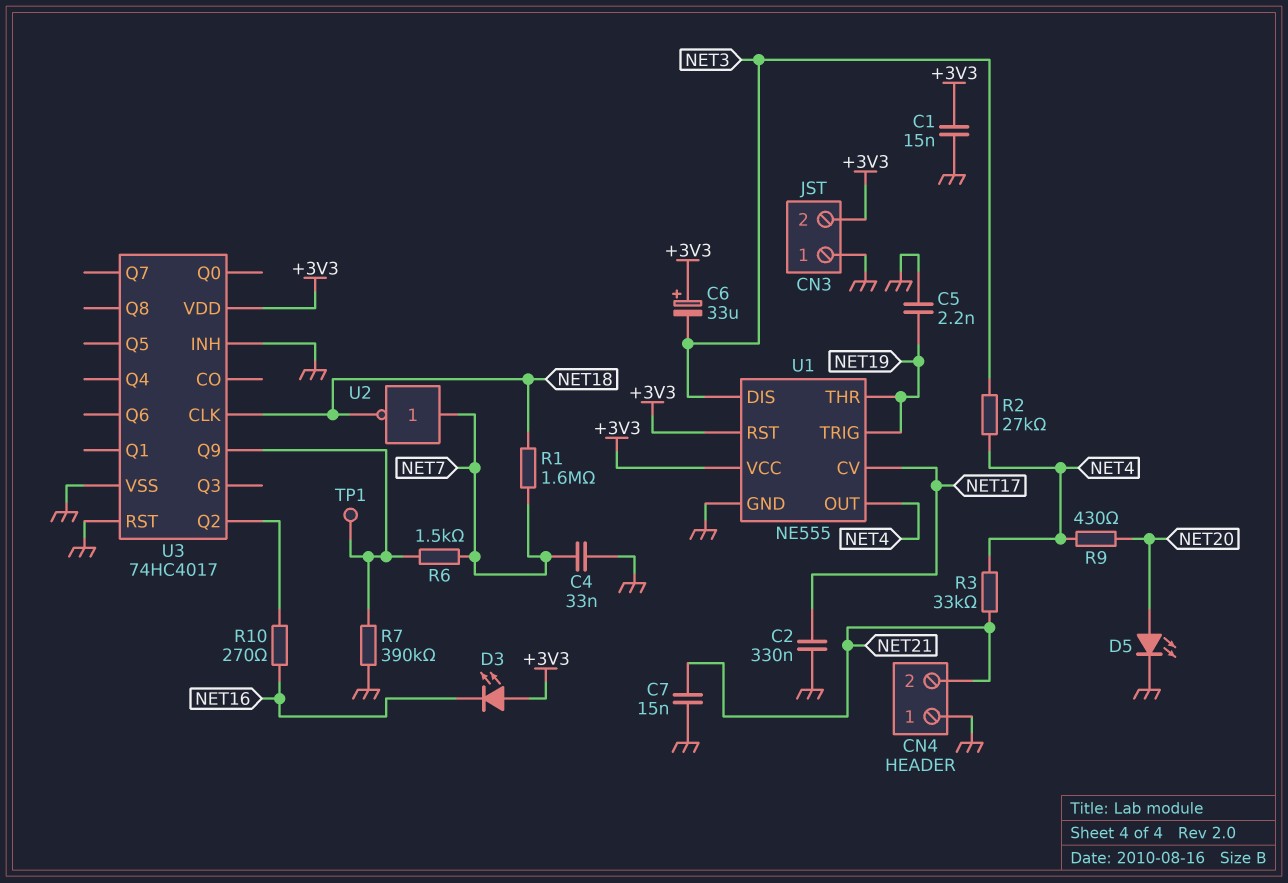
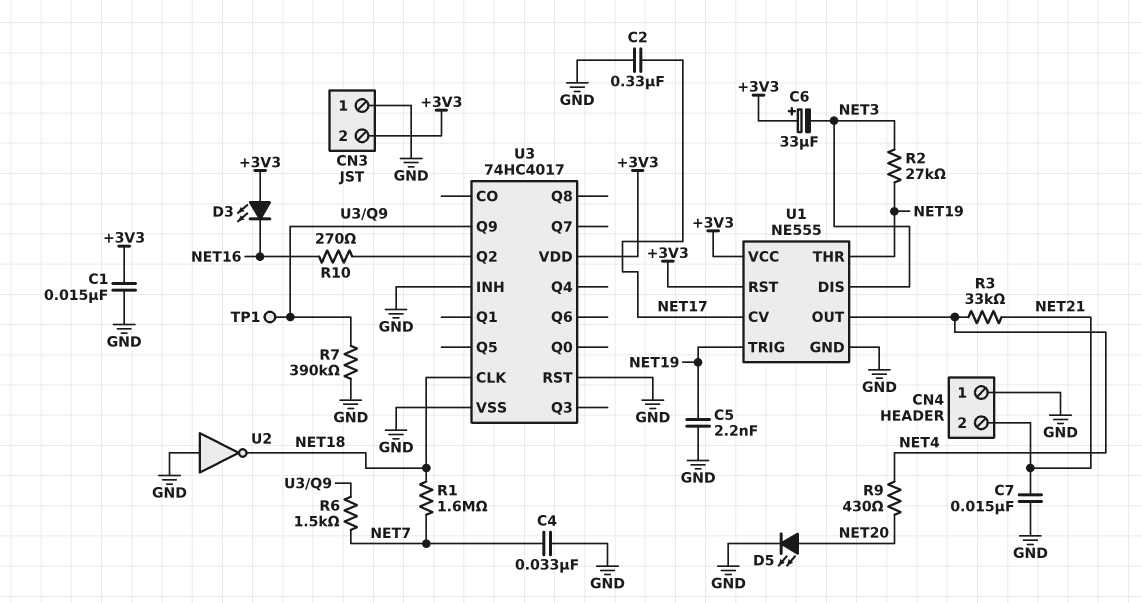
R2: 27k (NET3, NET4) -> 27k (NET3, NET19)
U2: NOT (in NET7, out NET18) -> NOT (in GND, out NET18)

